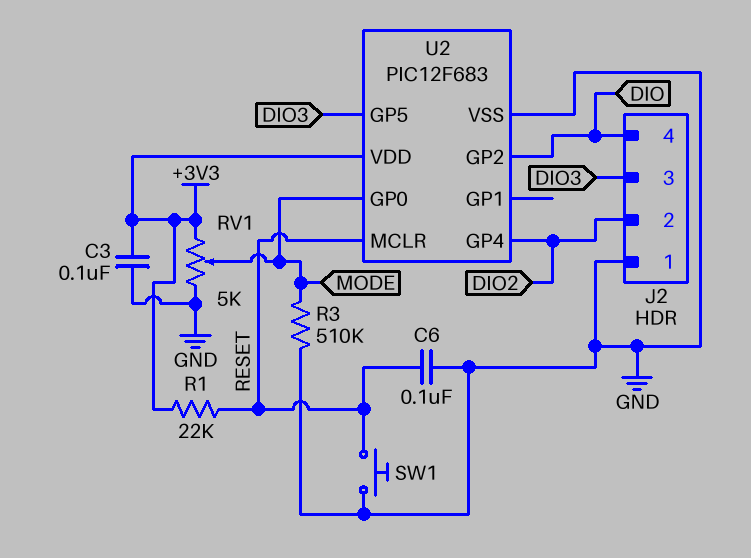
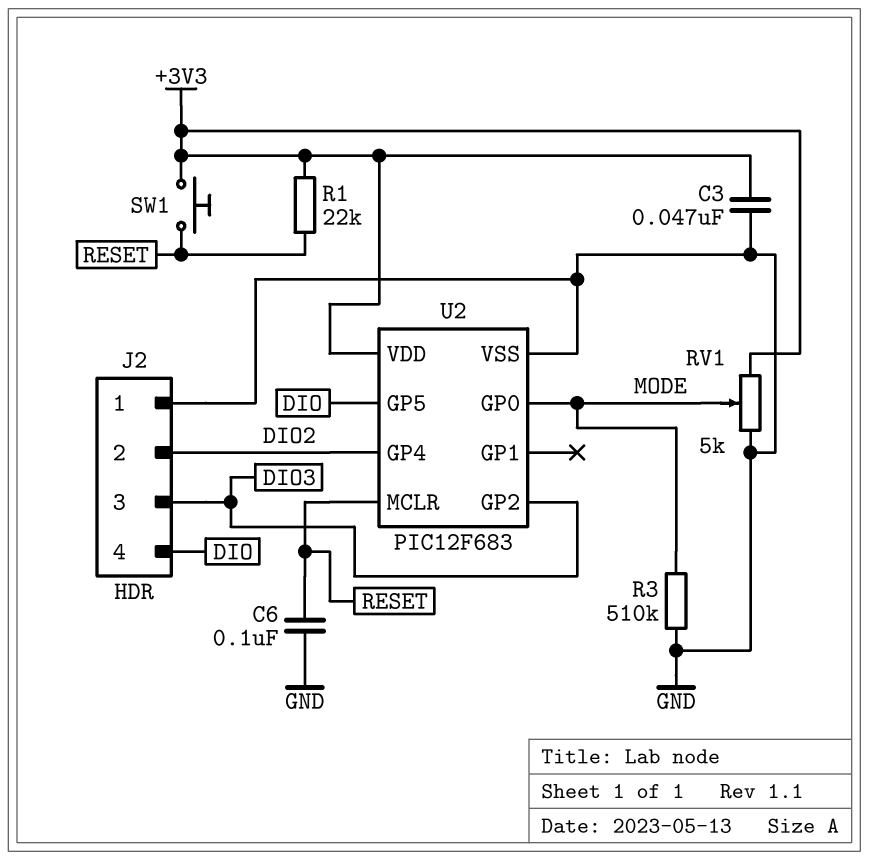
C3: 100nF (+3V3, GND) -> 47nF (+3V3, GND)
SW1: button (GND, RESET) -> button (+3V3, RESET)
U2 pin GP2: DIO -> DIO3
U2 pin GP5: DIO3 -> DIO

